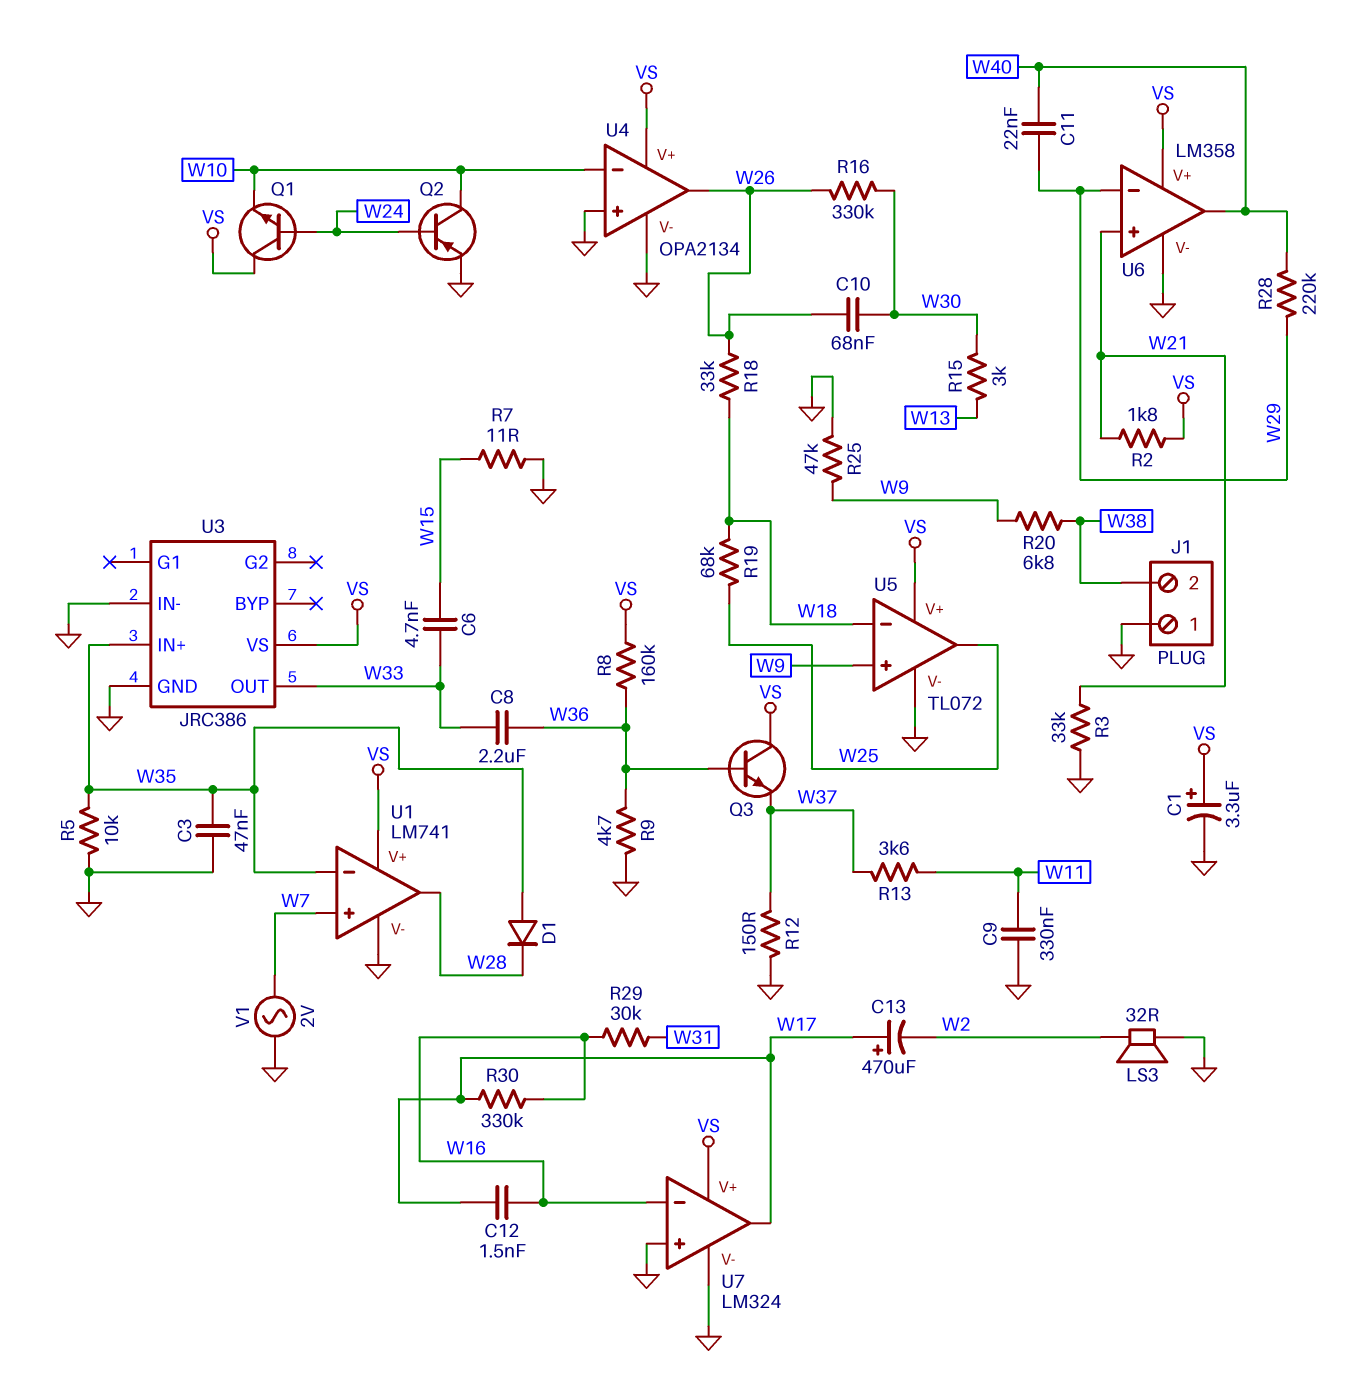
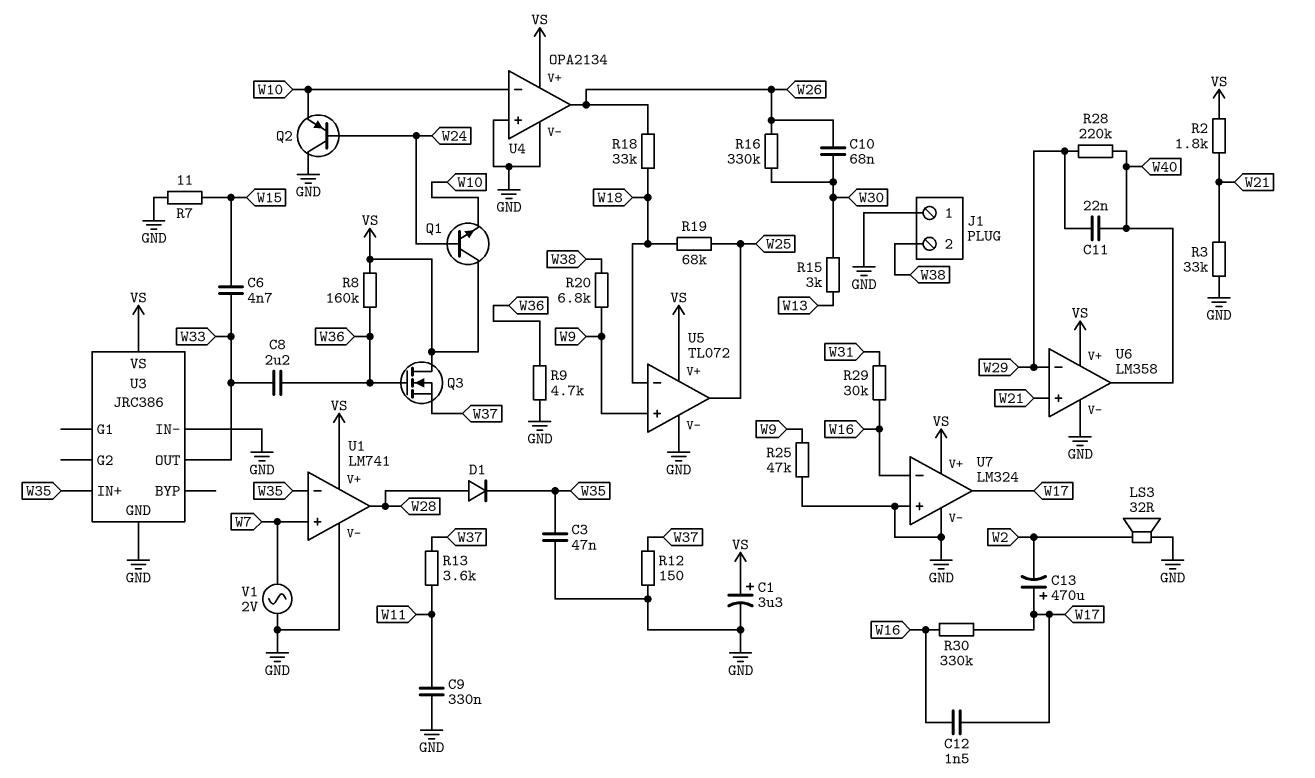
D1: diode (A W35, K W28) -> diode (A W28, K W35)
Q2: PNP (B W24, C W10, E GND) -> PNP (B W24, C GND, E W10)
Q3: NPN (B W36, C VS, E W37) -> NMOS (G W36, D VS, S W37)
R5: 10k (GND, W35) -> none

